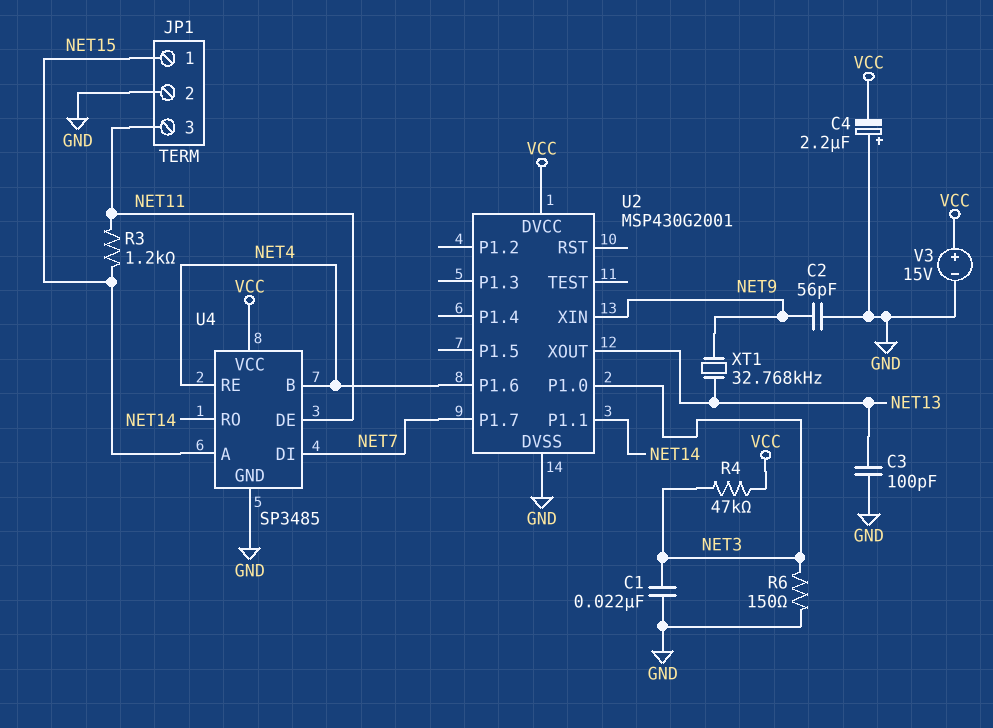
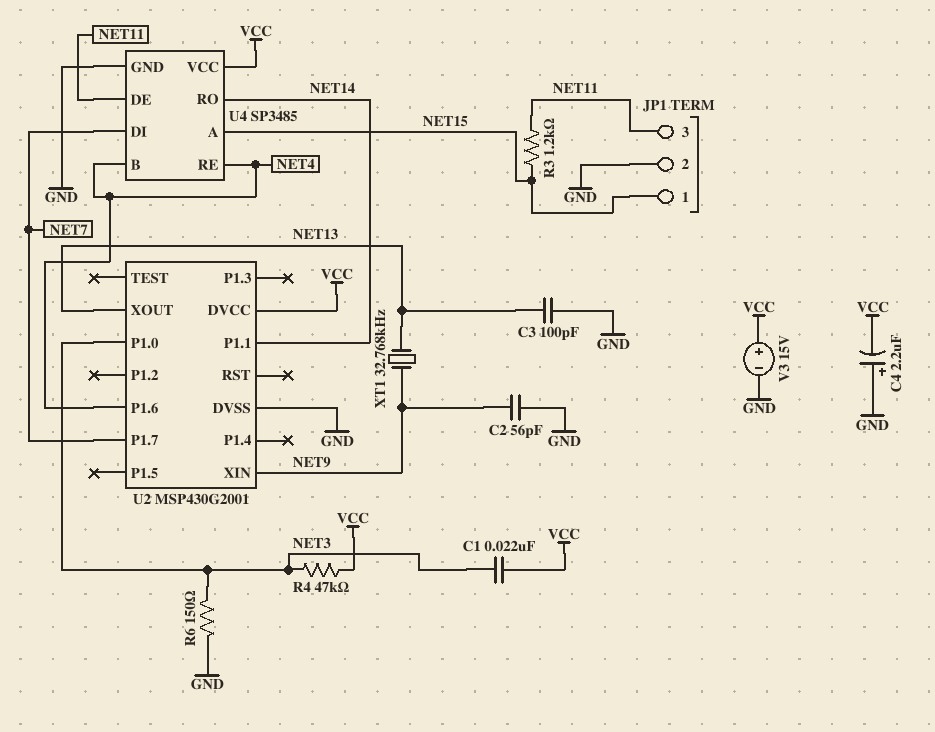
C1: 22nF (GND, NET3) -> 22nF (NET3, VCC)

